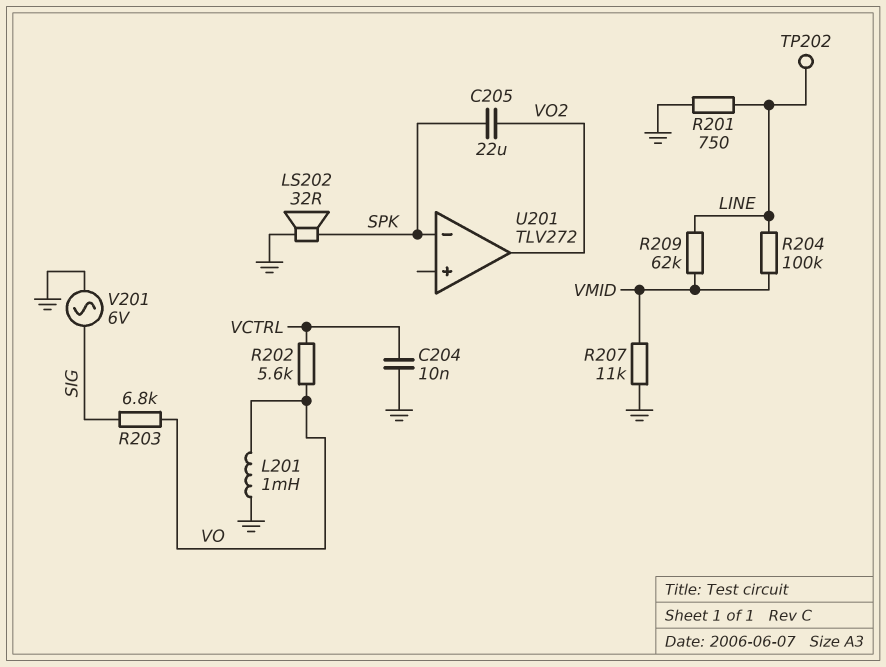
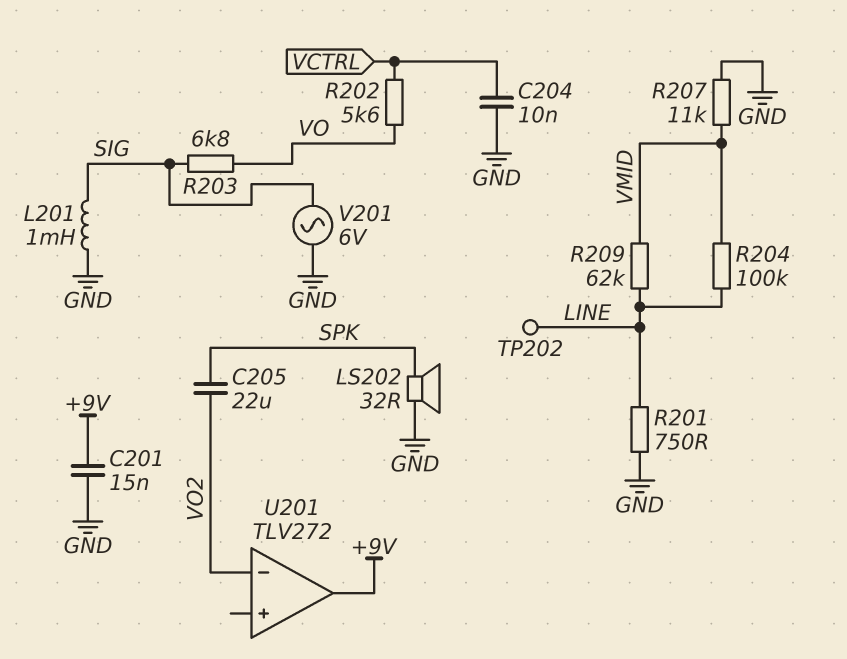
C201: none -> 15nF (+9V, GND)
L201: 1mH (GND, VO) -> 1mH (GND, SIG)
U201 pin in-: SPK -> VO2
U201 pin out: VO2 -> +9V

